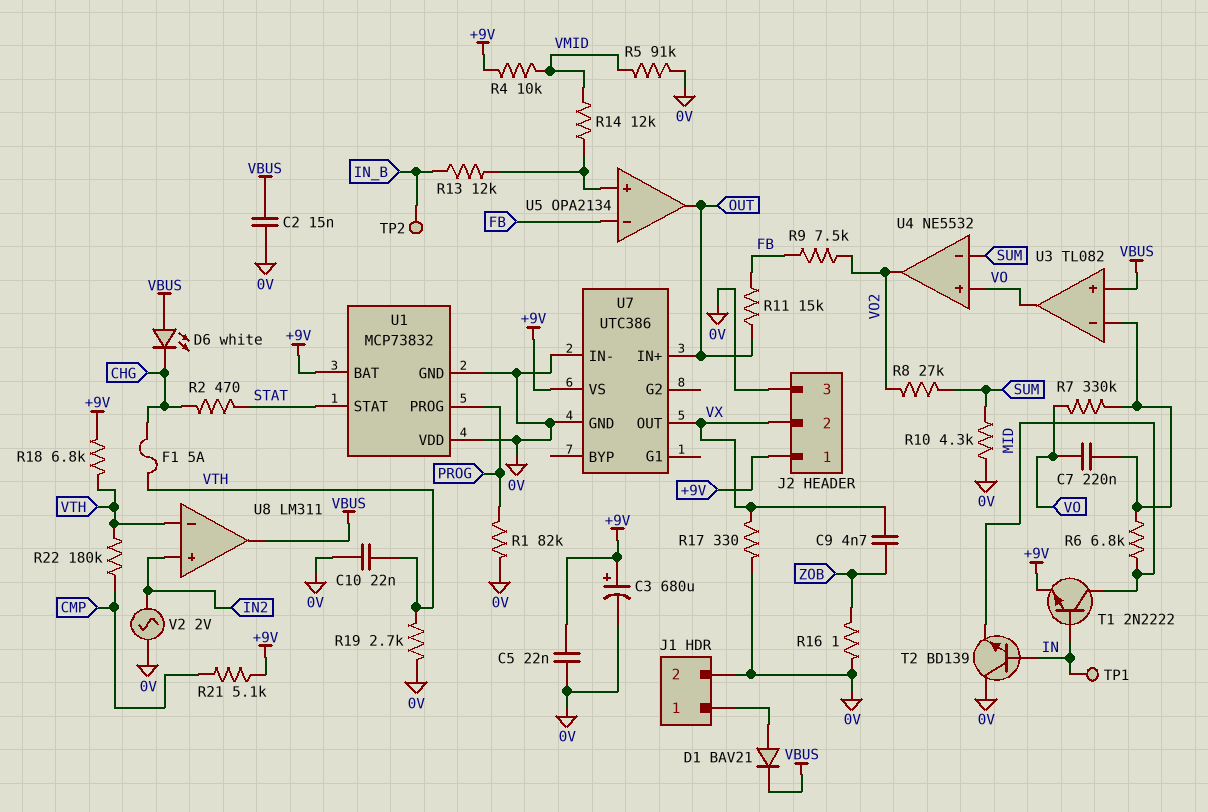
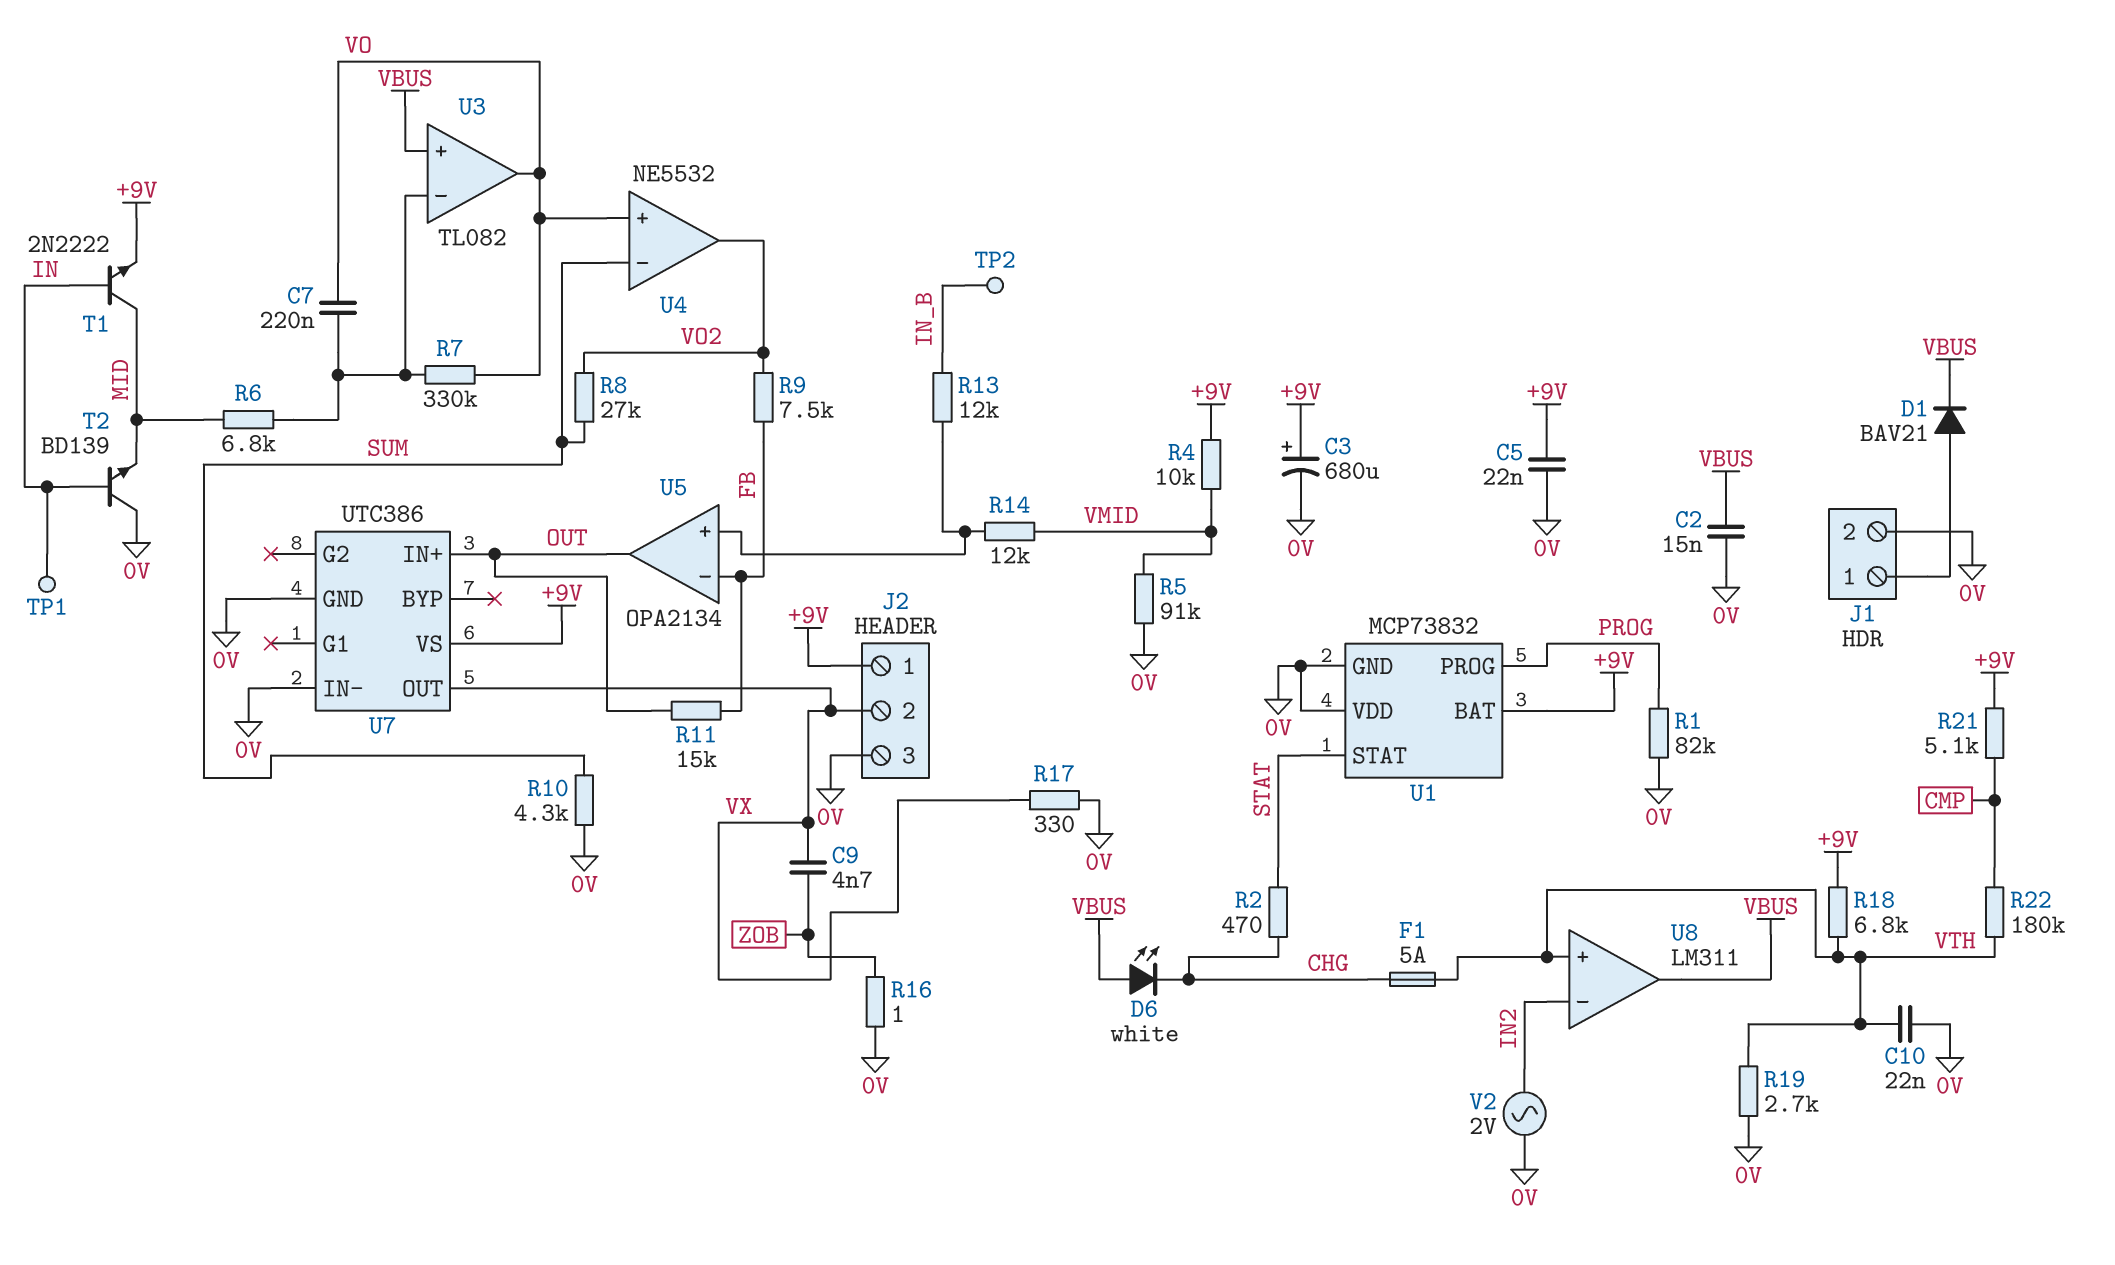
U8 pin in+: IN2 -> VTH
U8 pin in-: VTH -> IN2

